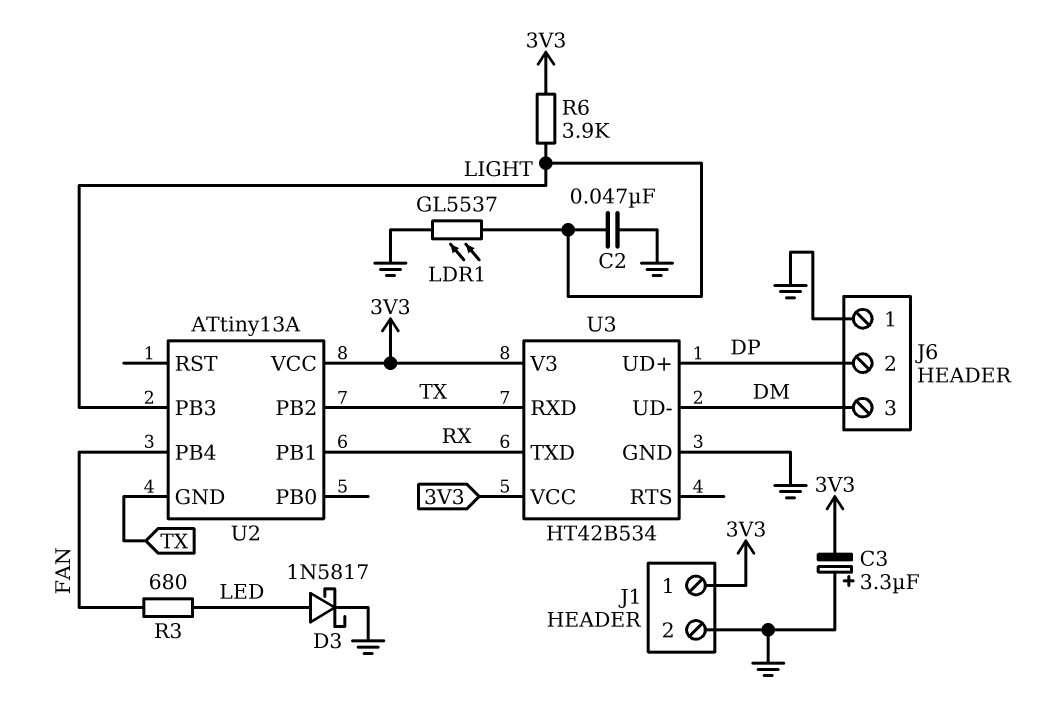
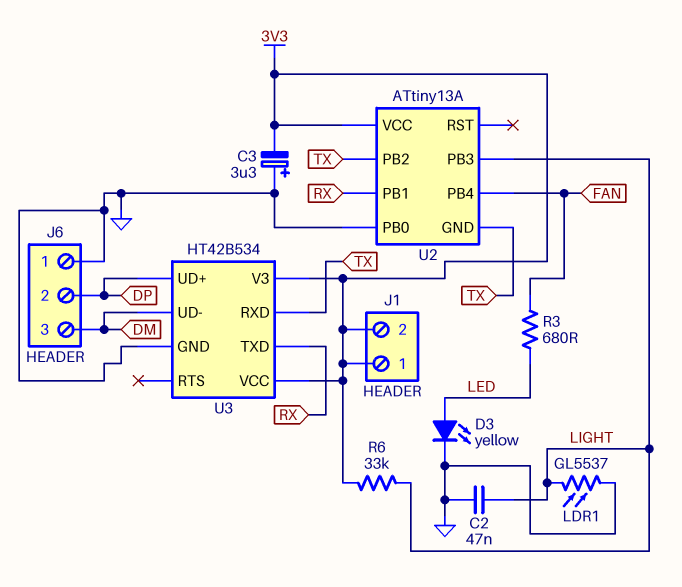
D3: schottky 1N5817 (A LED, K GND) -> LED yellow (A LED, K GND)
J1 pin 2: GND -> 3V3
R6: 3.9k (3V3, LIGHT) -> 33k (3V3, LIGHT)
U2 pin PB0: none -> GND

